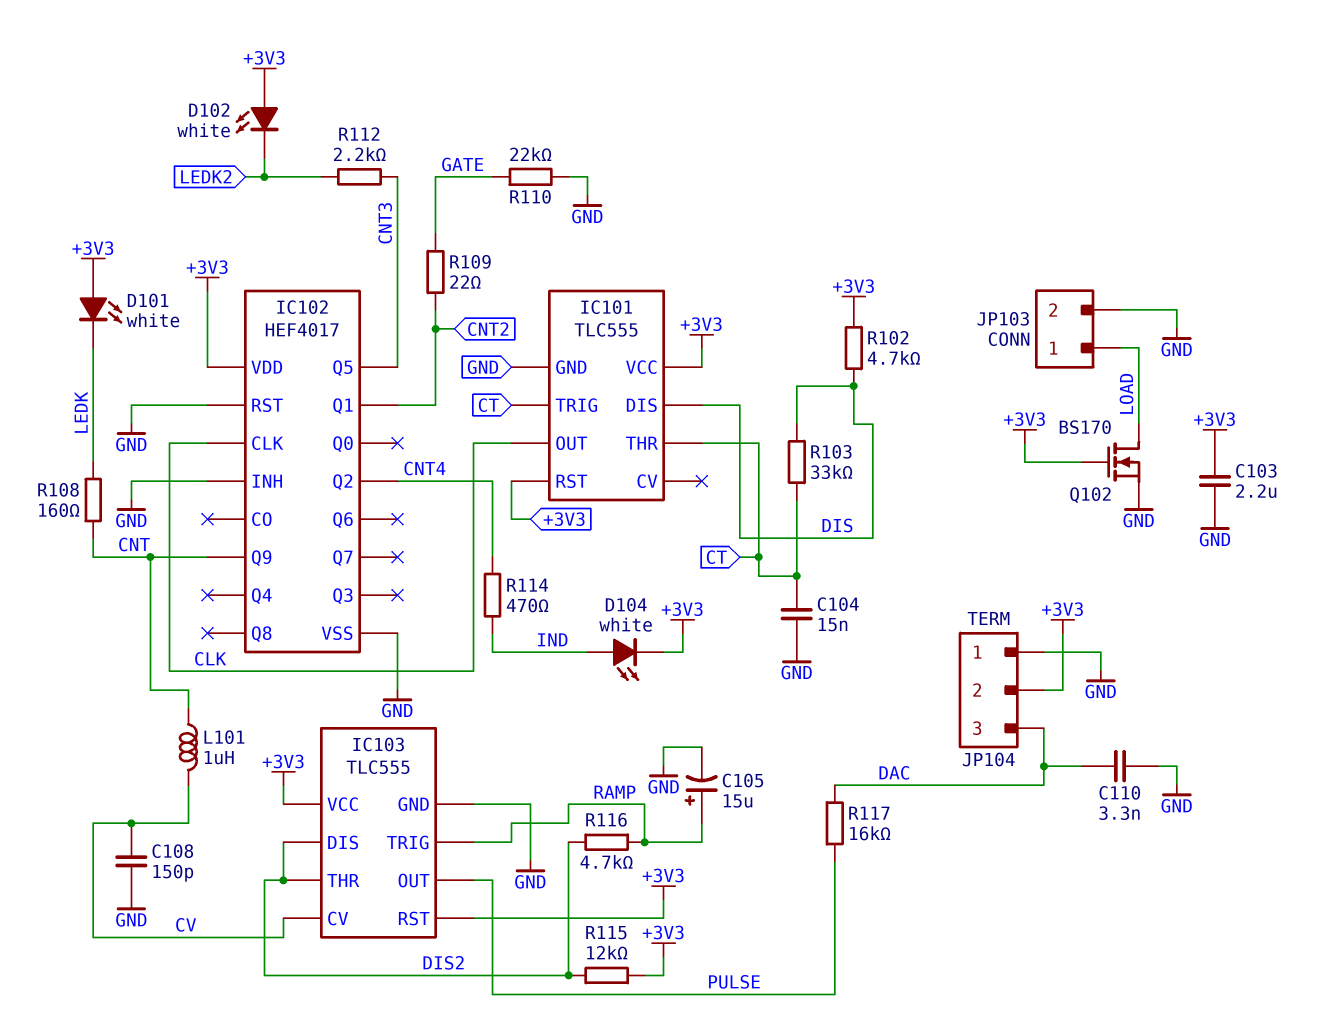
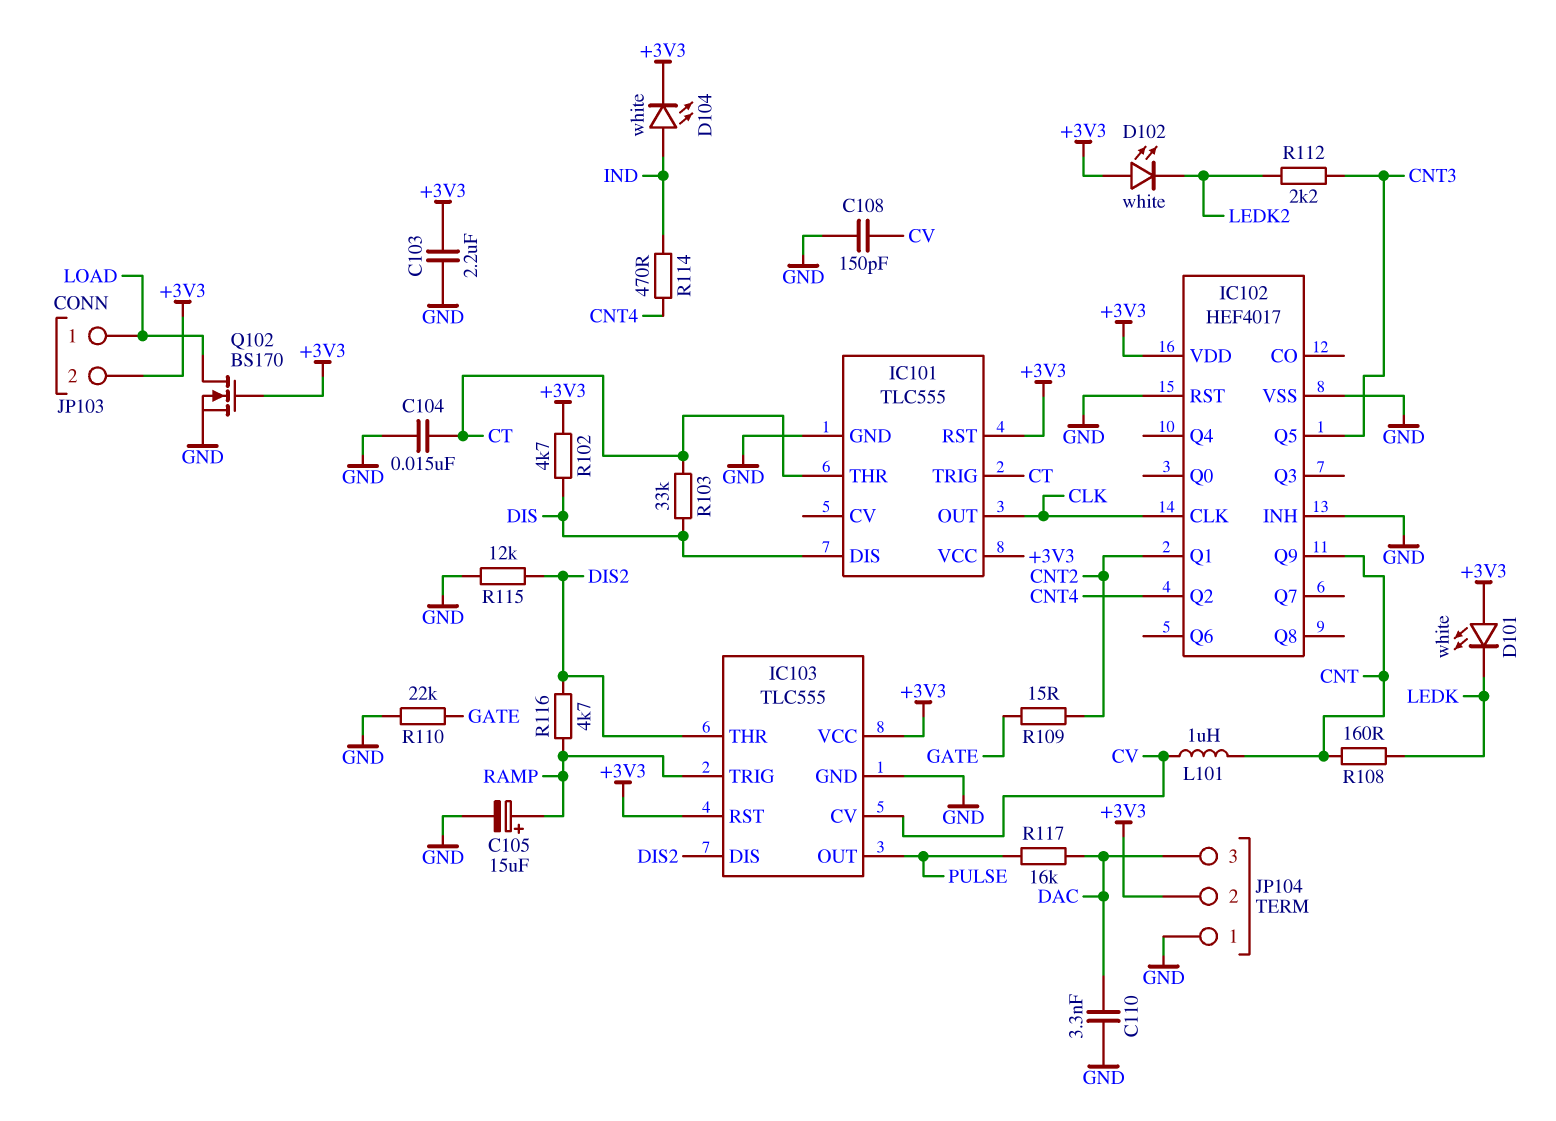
JP103 pin 2: GND -> +3V3
R109: 22 (CNT2, GATE) -> 15 (CNT2, GATE)
R115: 12k (+3V3, DIS2) -> 12k (DIS2, GND)

